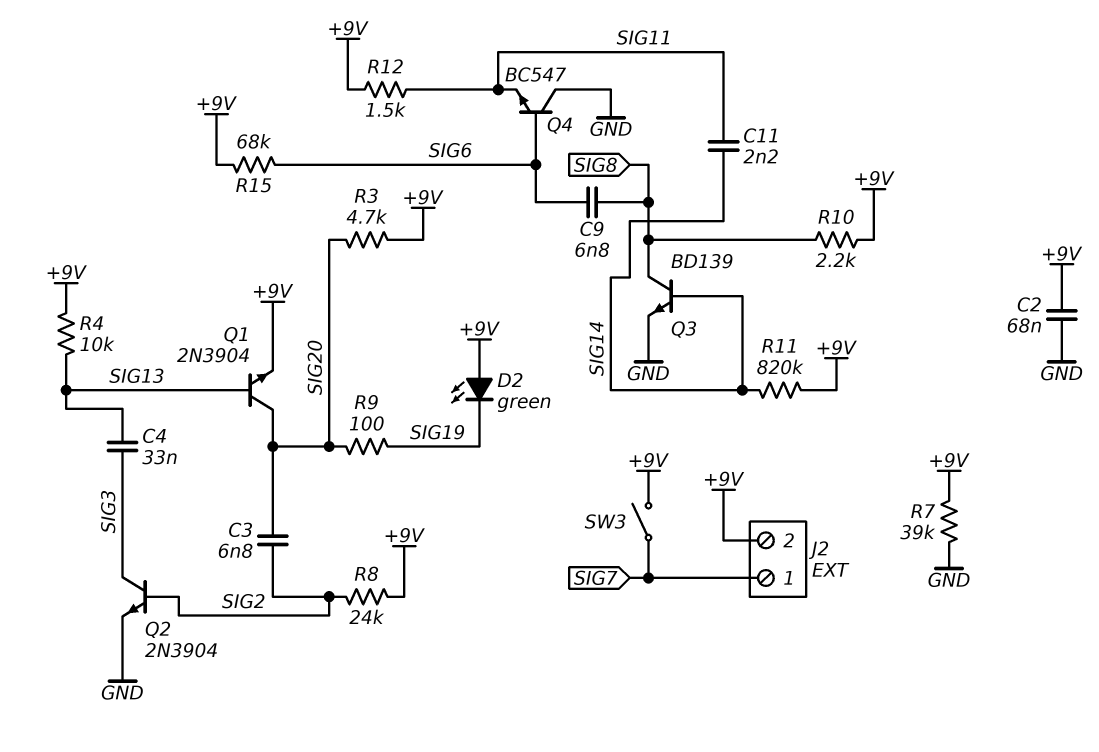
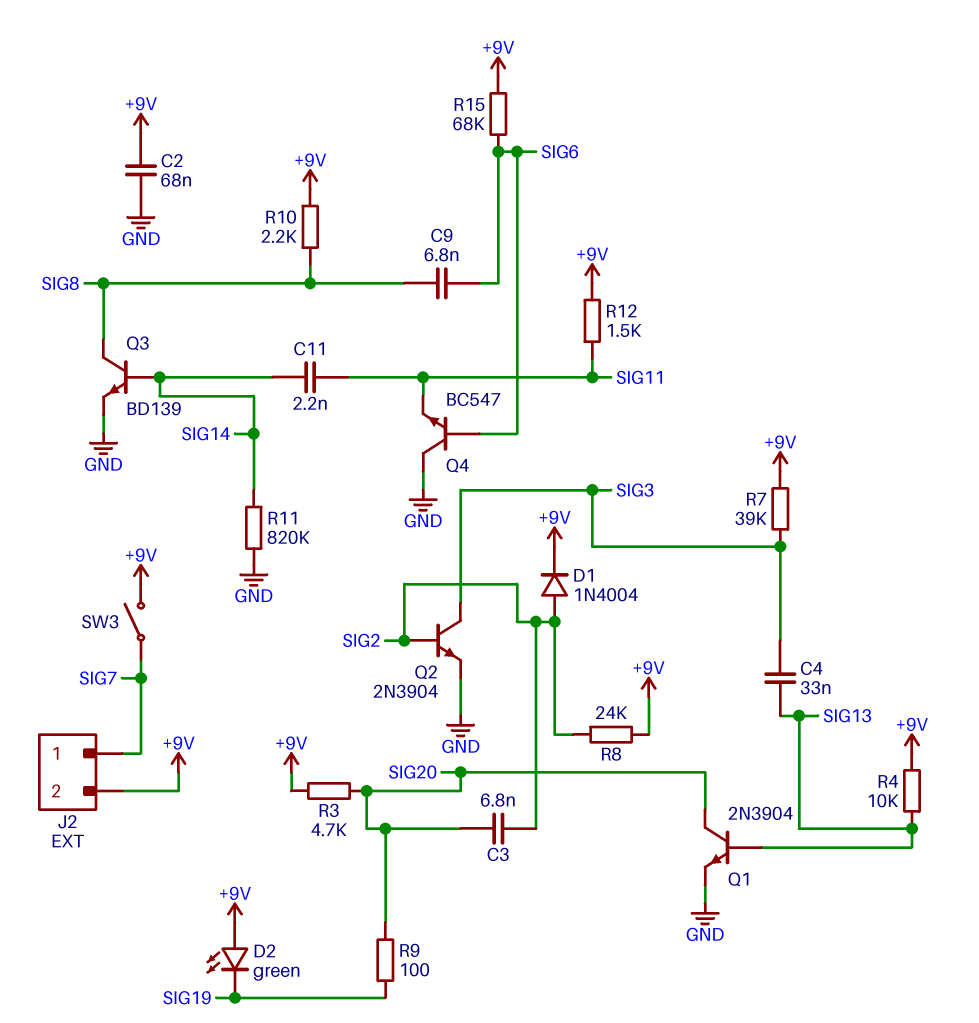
D1: none -> diode 1N4004 (A SIG2, K +9V)
Q1: NPN 2N3904 (B SIG13, C SIG20, E +9V) -> NPN 2N3904 (B SIG13, C SIG20, E GND)
R7: 39k (+9V, GND) -> 39k (+9V, SIG3)
R11: 820k (+9V, SIG14) -> 820k (GND, SIG14)

